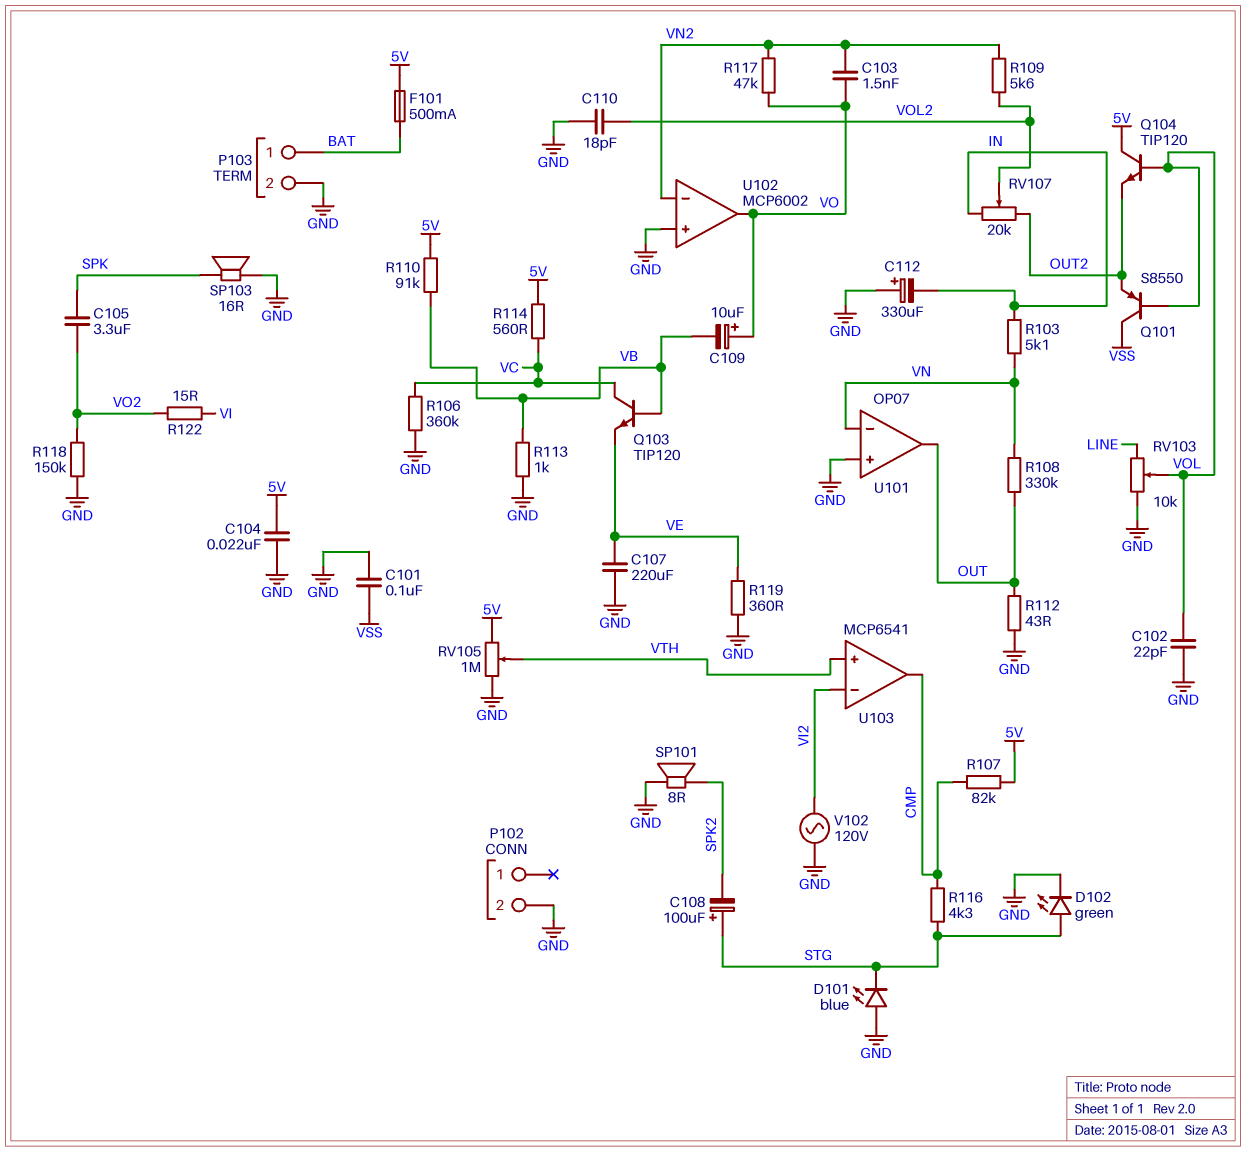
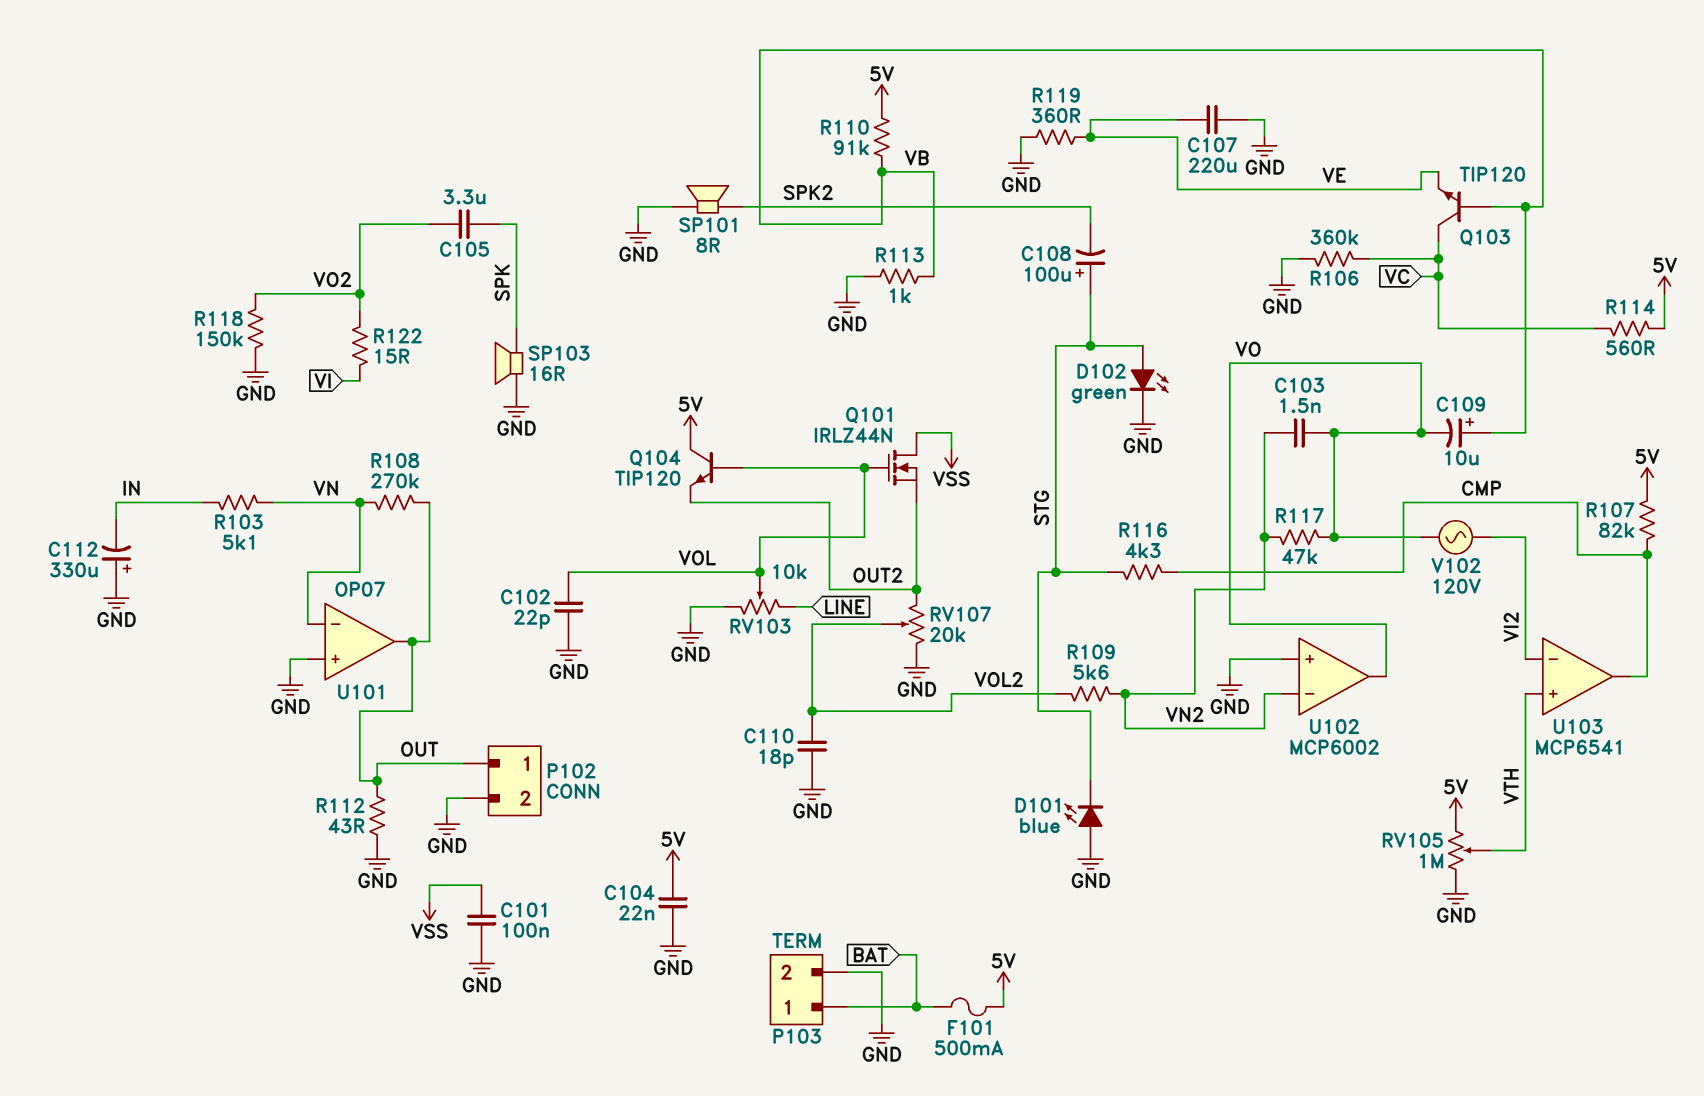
C109: 10uF (plus VO, minus VB) -> 10uF (plus VB, minus VO)
P102 pin 1: none -> OUT
Q101: PNP S8550 (B VOL, C VSS, E OUT2) -> NMOS IRLZ44N (G VOL, D VSS, S OUT2)
R108: 330k (OUT, VN) -> 270k (OUT, VN)
RV107: 20k (IN, OUT2, wiper VOL2) -> 20k (GND, OUT2, wiper VOL2)
V102: AC 120V (GND, VI2) -> AC 120V (VI2, VO)

